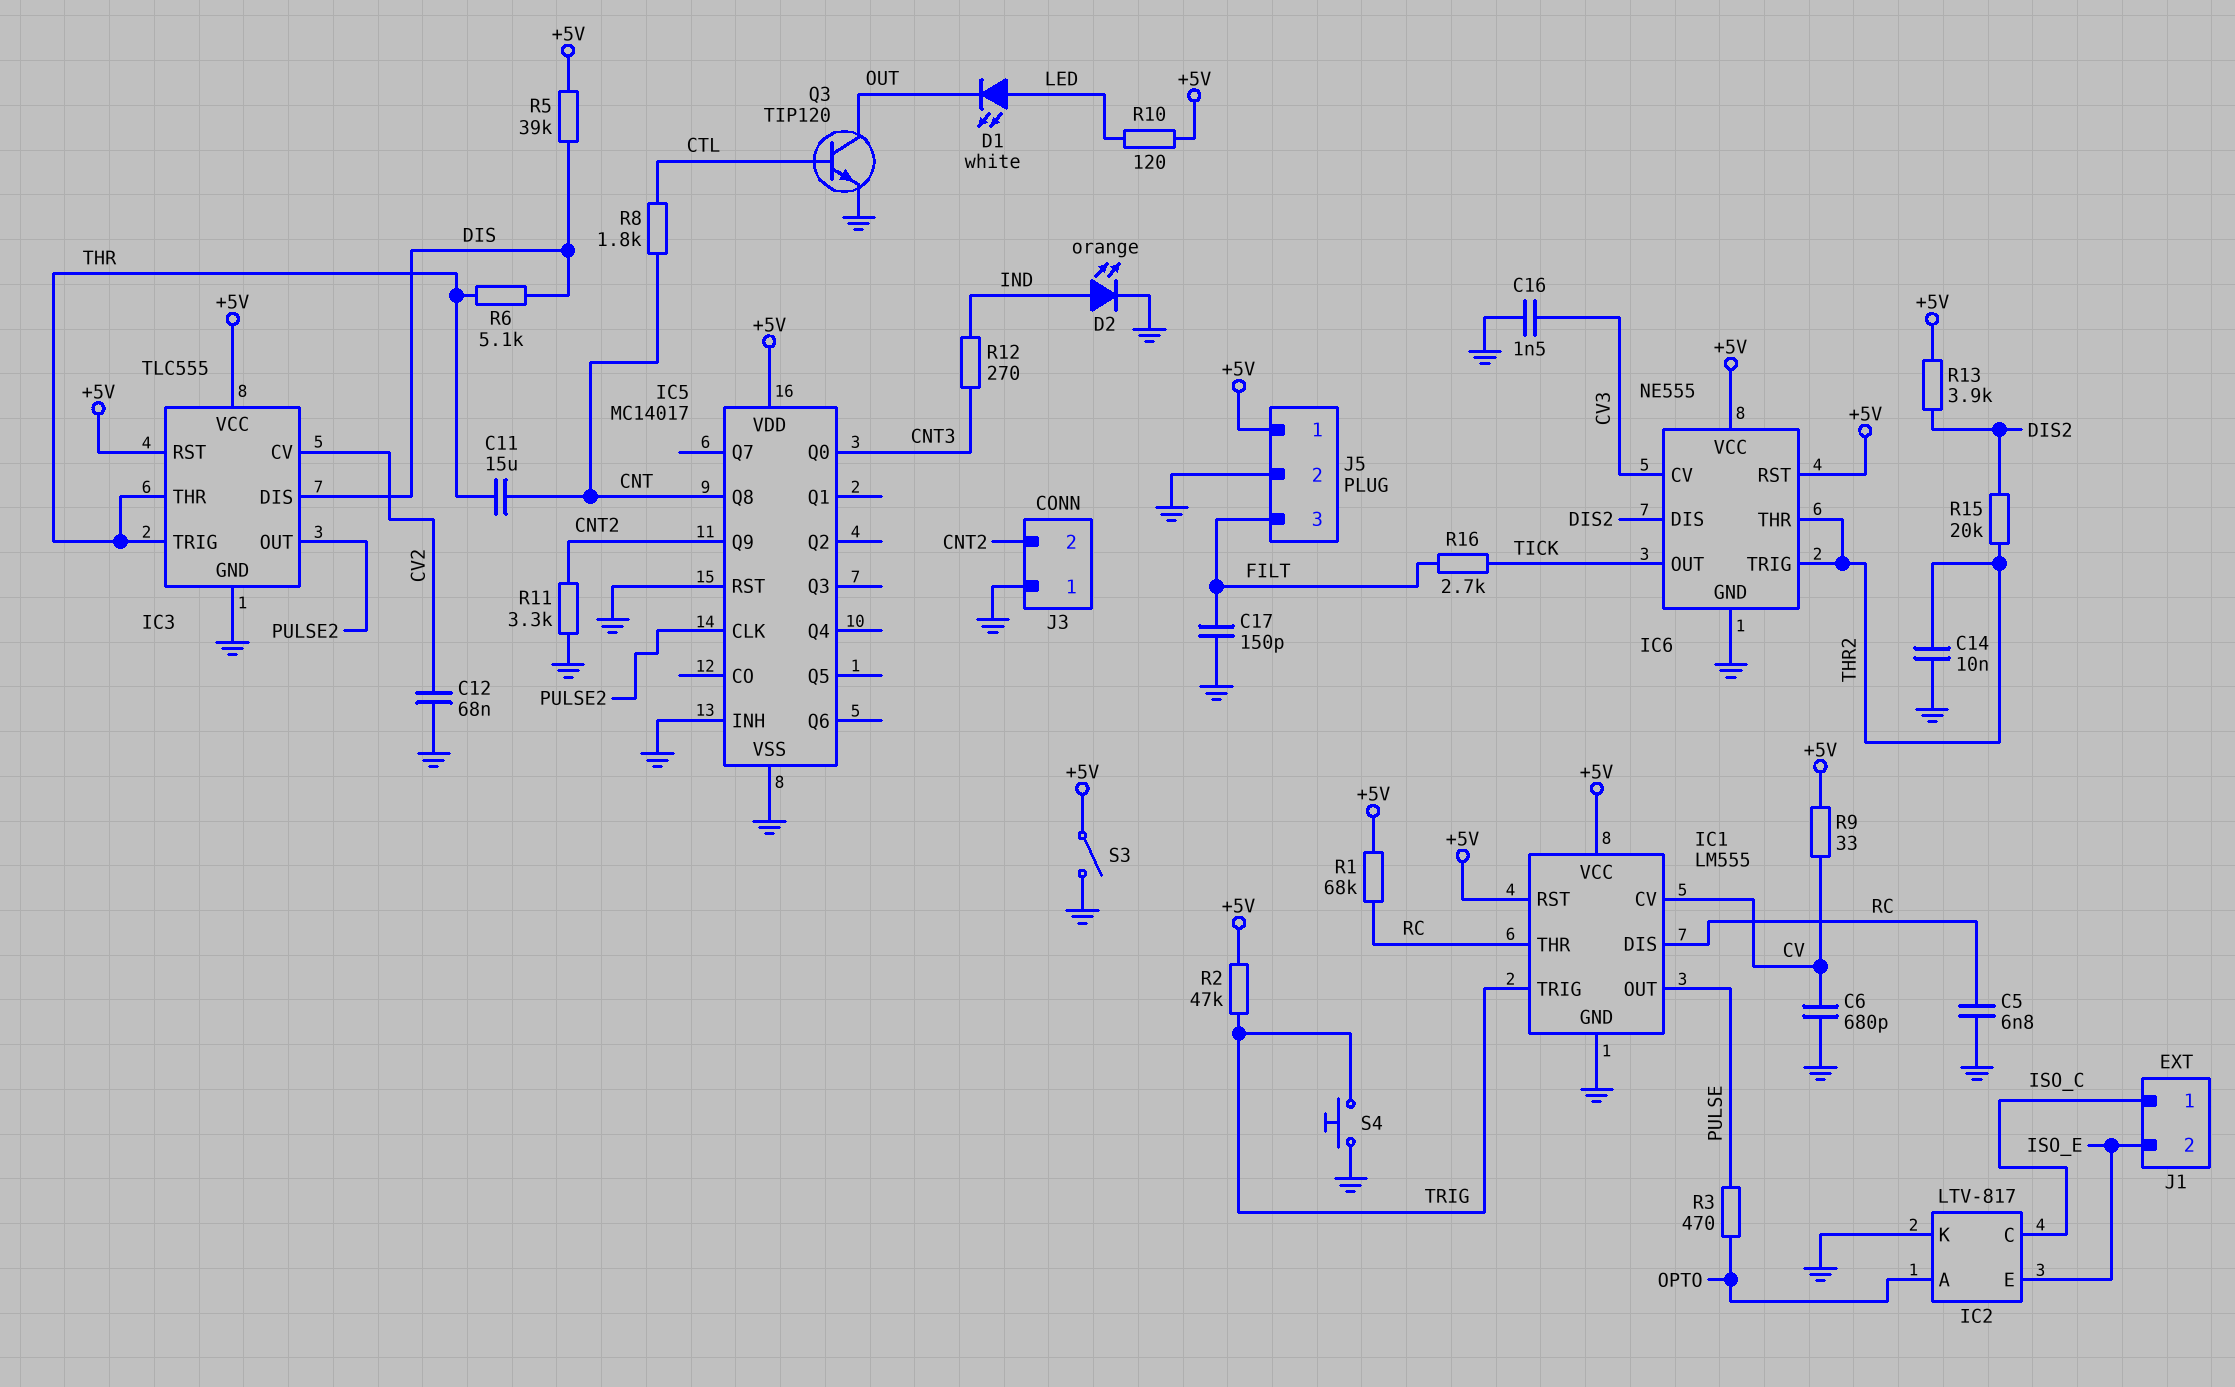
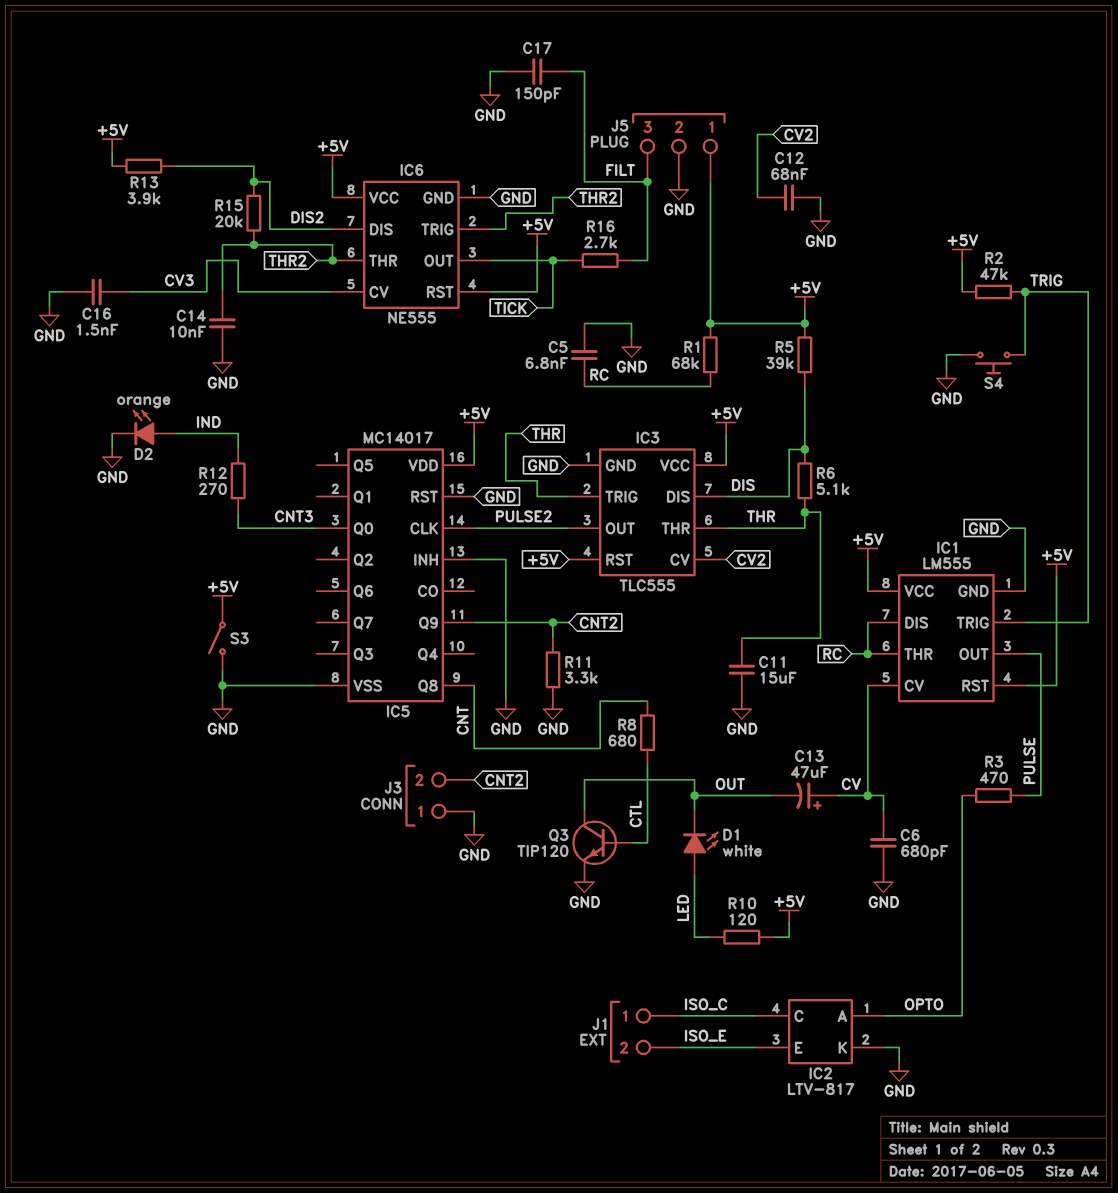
C11: 15uF (CNT, THR) -> 15uF (GND, THR)
C13: none -> 47uF (plus CV, minus OUT)
R8: 1.8k (CNT, CTL) -> 680 (CNT, CTL)
R9: 33 (+5V, CV) -> none

